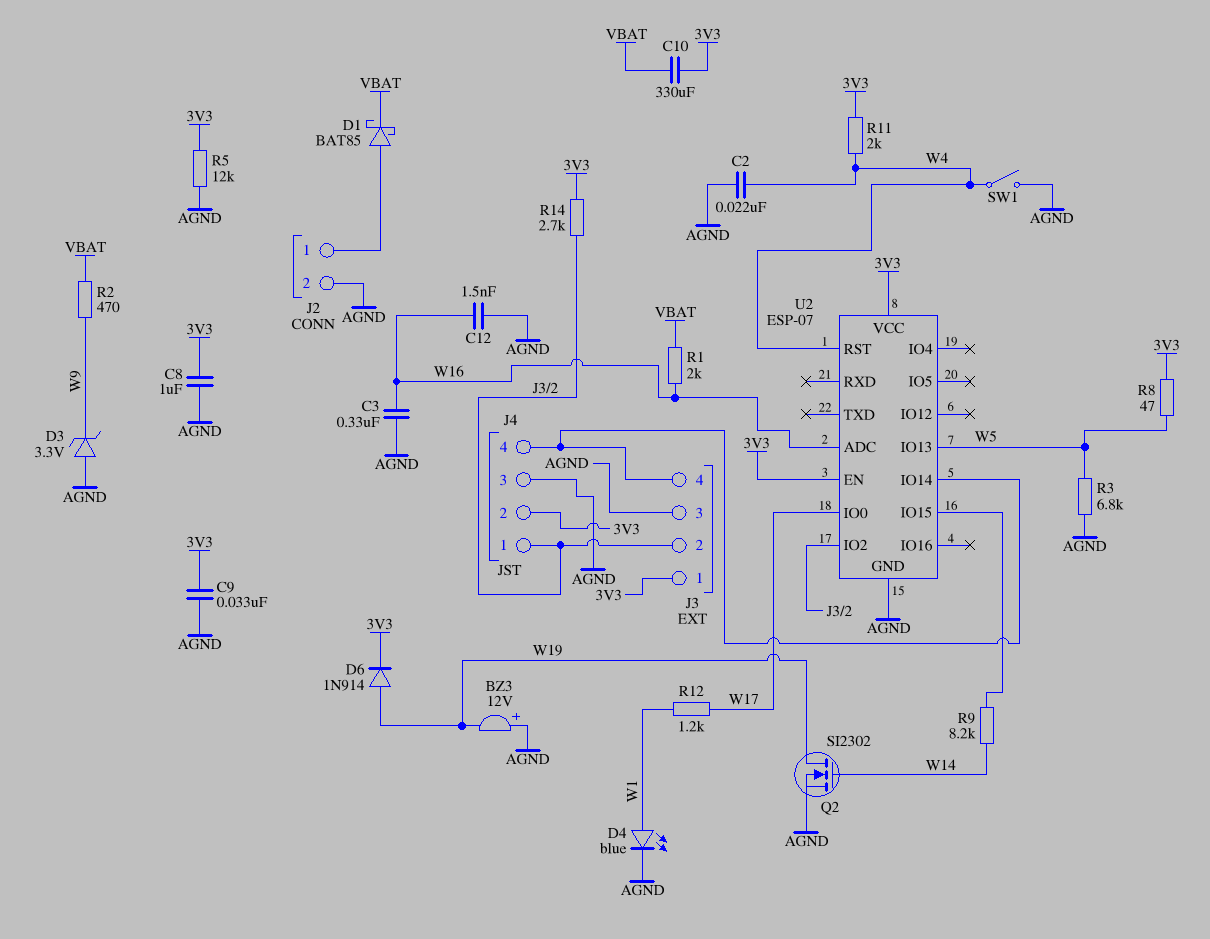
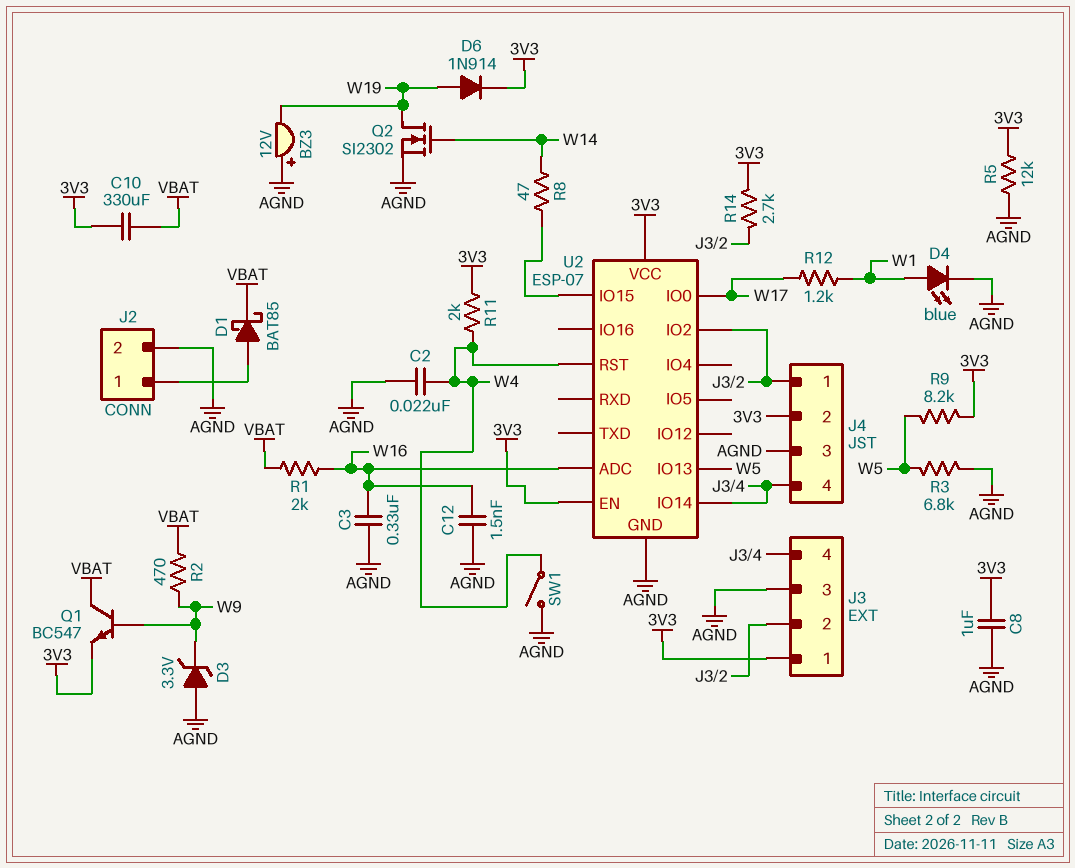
C9: 33nF (3V3, AGND) -> none
Q1: none -> NPN BC547 (B W9, C VBAT, E 3V3)
R8: 47 (3V3, W5) -> 47 (U2/IO15, W14)
R9: 8.2k (U2/IO15, W14) -> 8.2k (3V3, W5)

